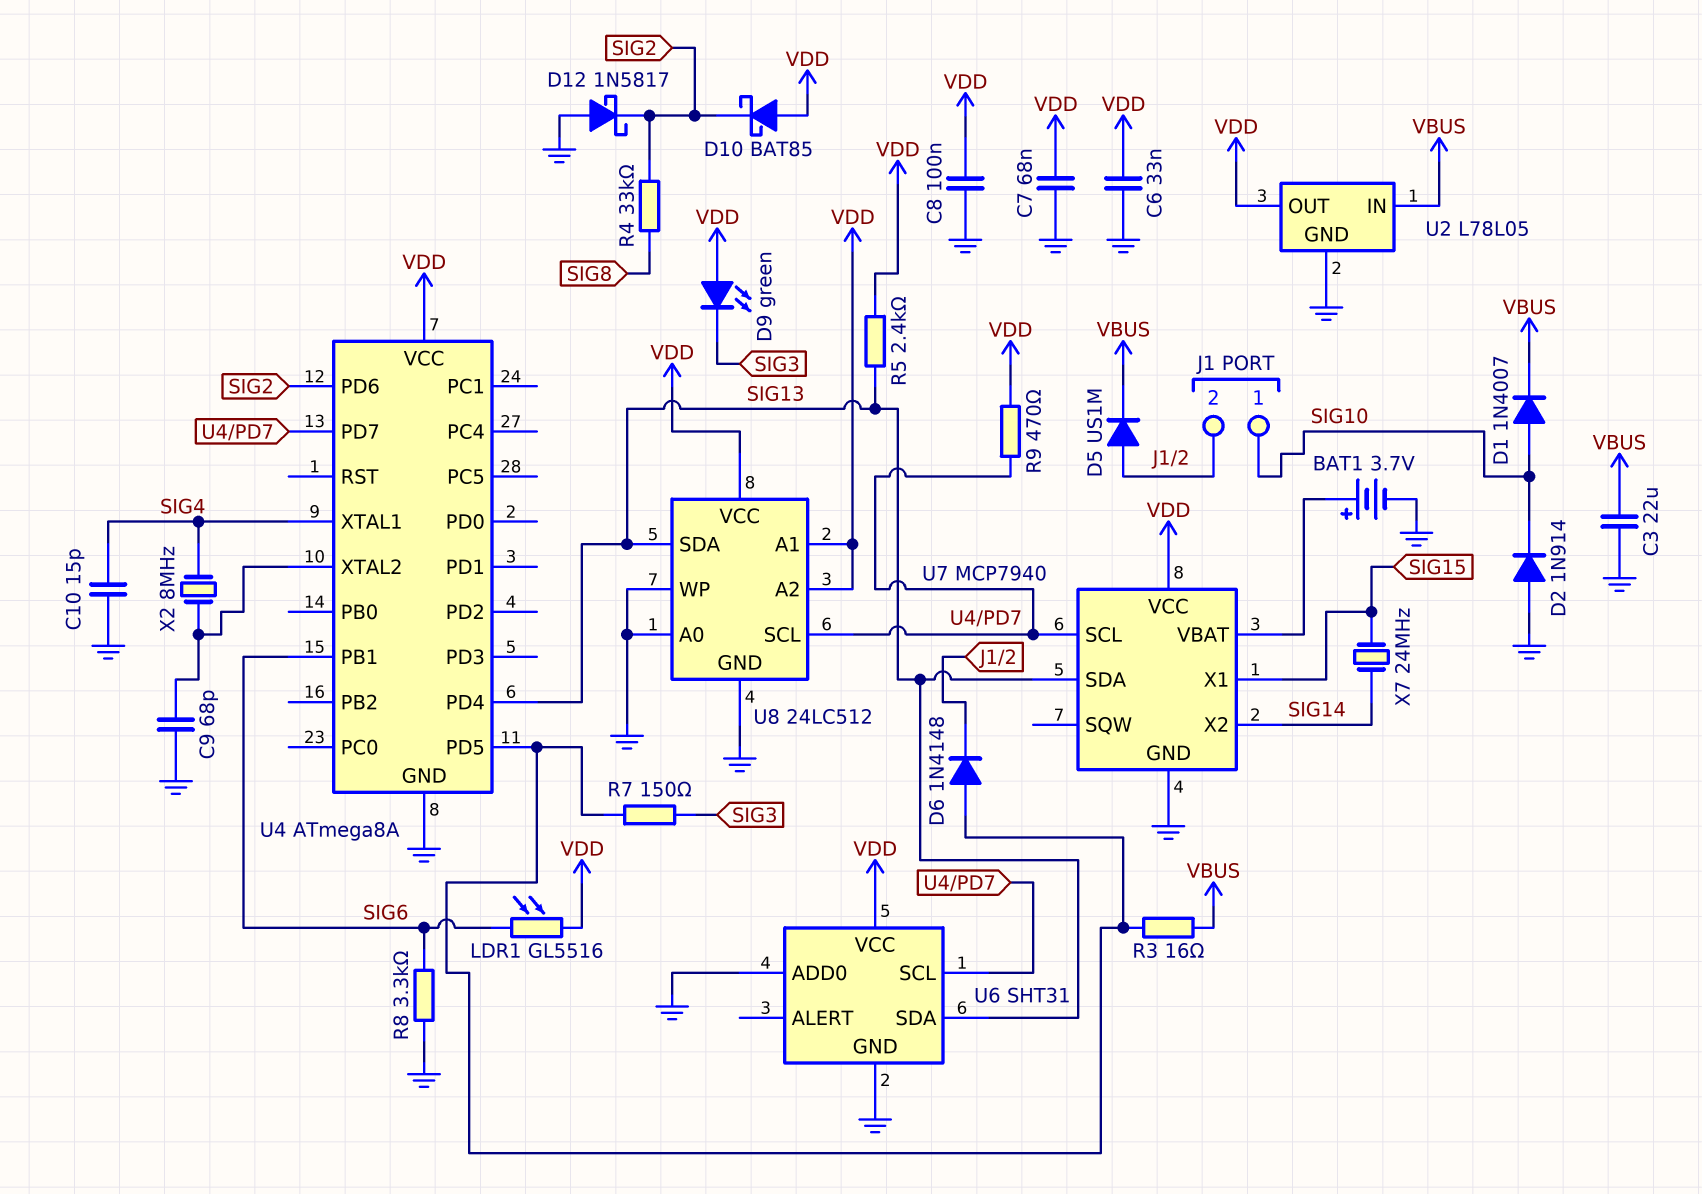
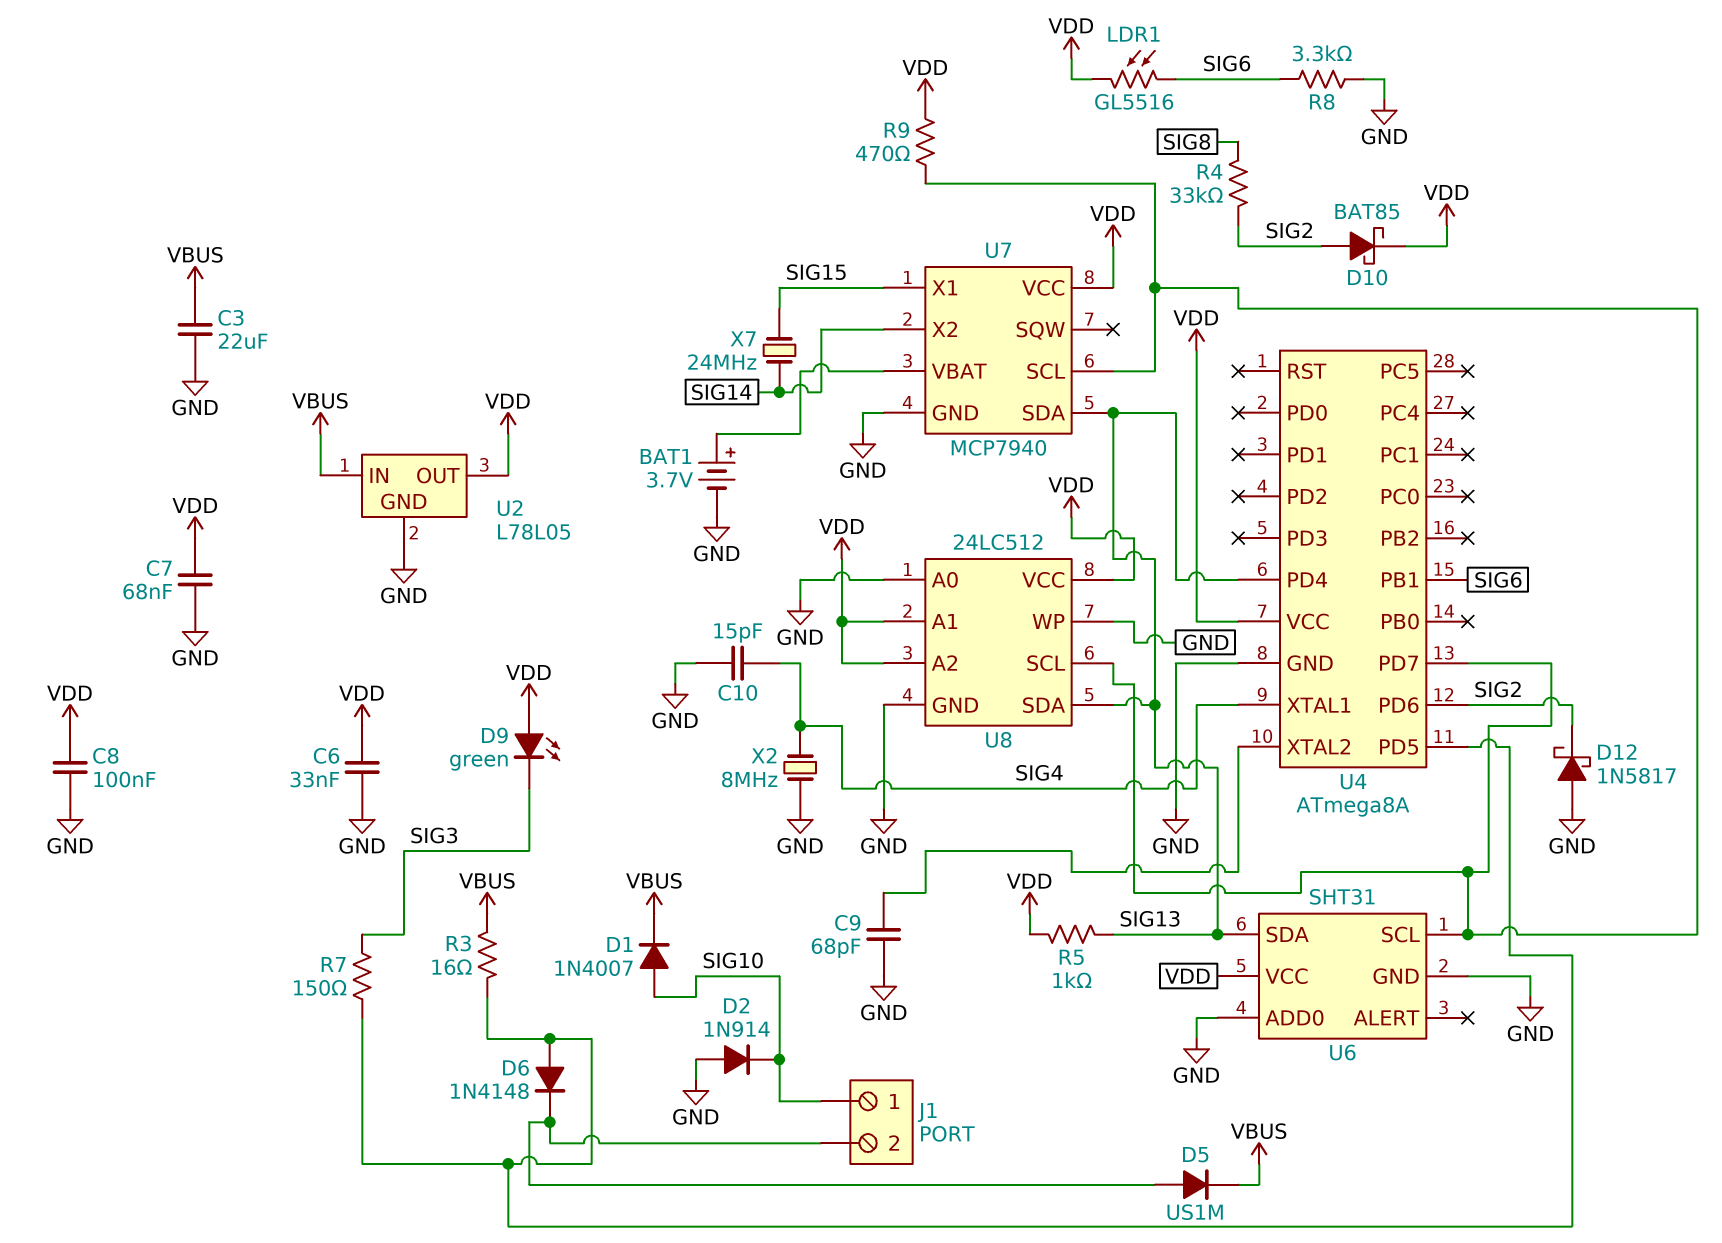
D10: schottky BAT85 (A VDD, K SIG2) -> schottky BAT85 (A SIG2, K VDD)
R5: 2.4k (SIG13, VDD) -> 1k (SIG13, VDD)
X2: 8MHz (SIG4, U4/XTAL2) -> 8MHz (GND, SIG4)

